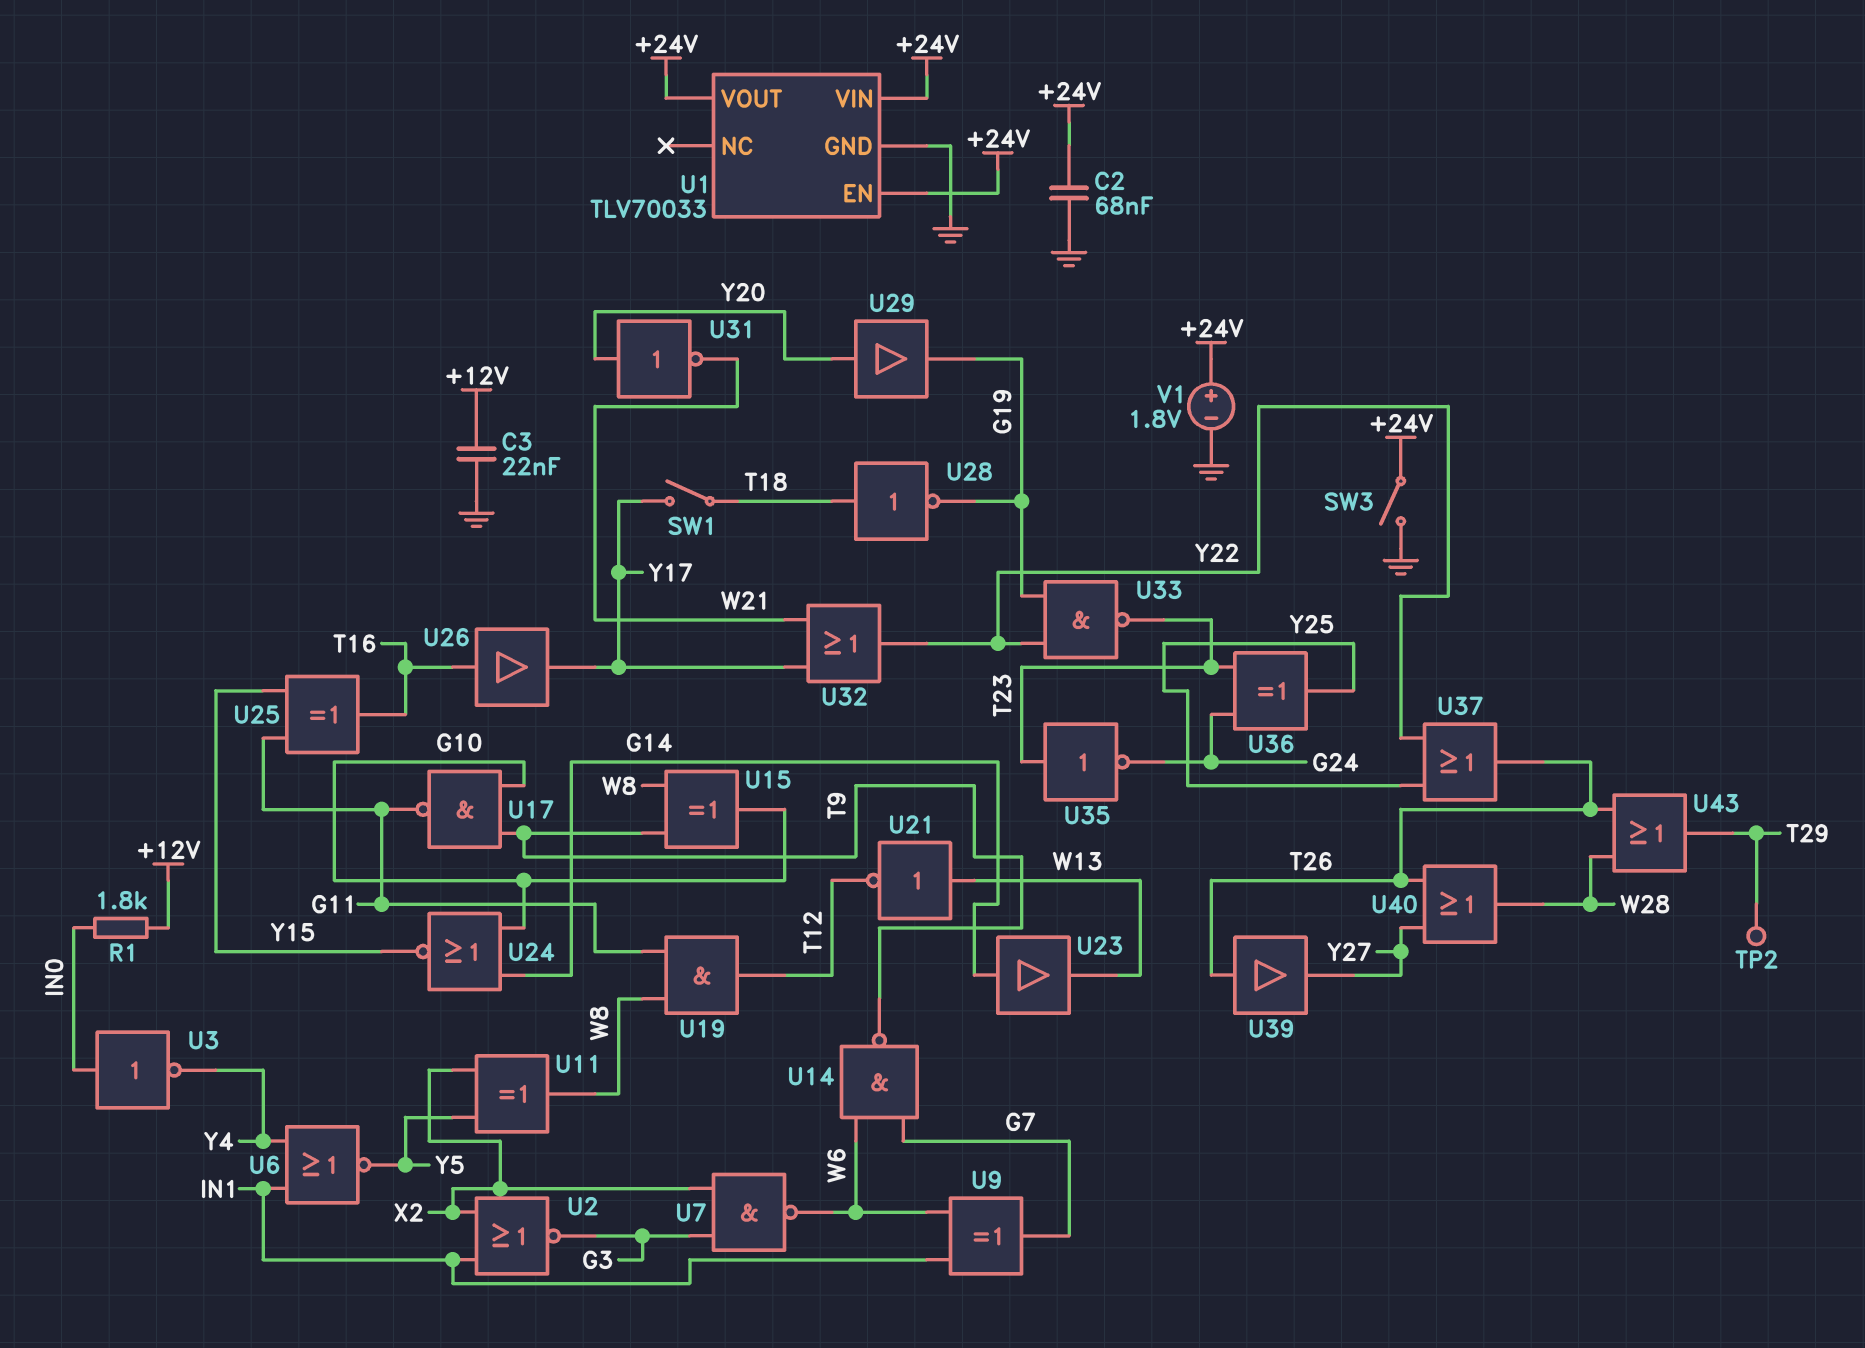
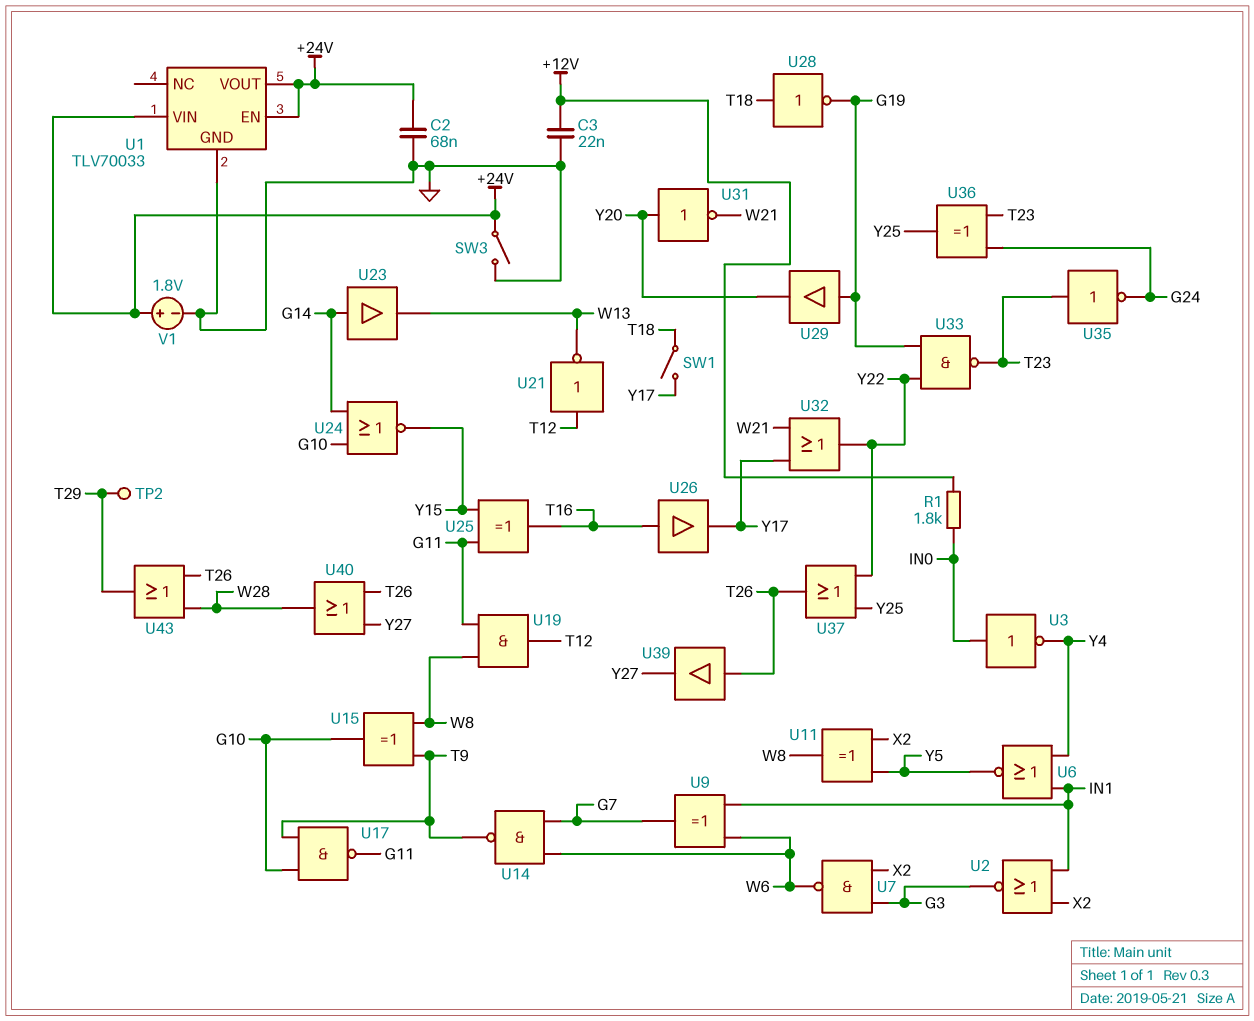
U21: NOT (in W13, out T12) -> NOT (in T12, out W13)
U29: buffer (in Y20, out G19) -> buffer (in G19, out Y20)

